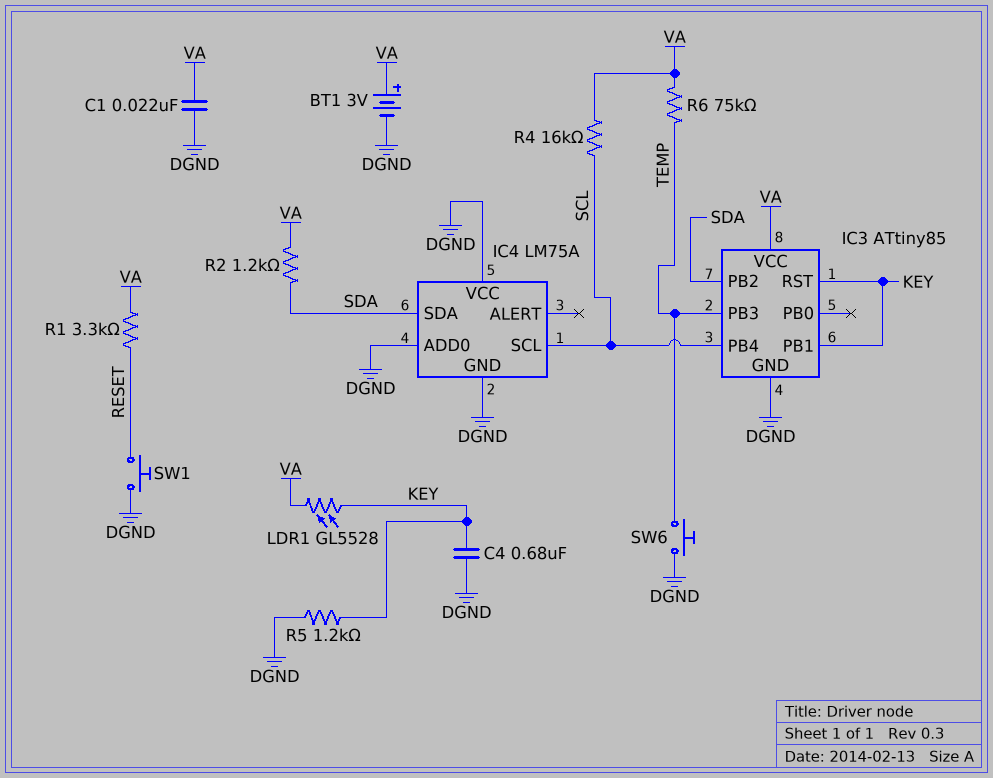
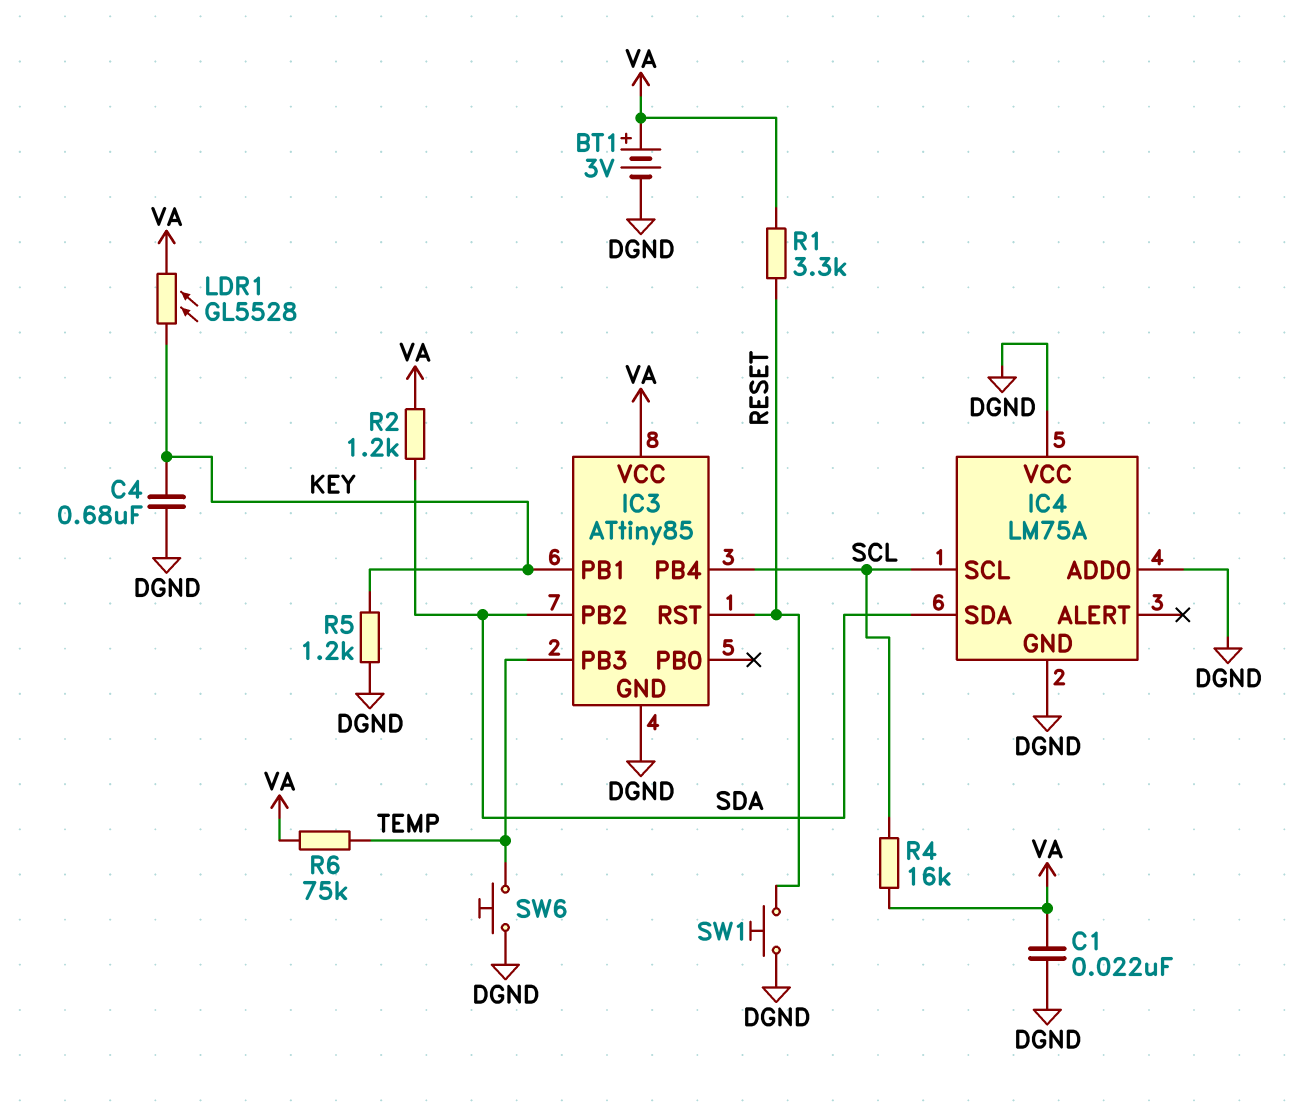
IC3 pin RST: KEY -> RESET

